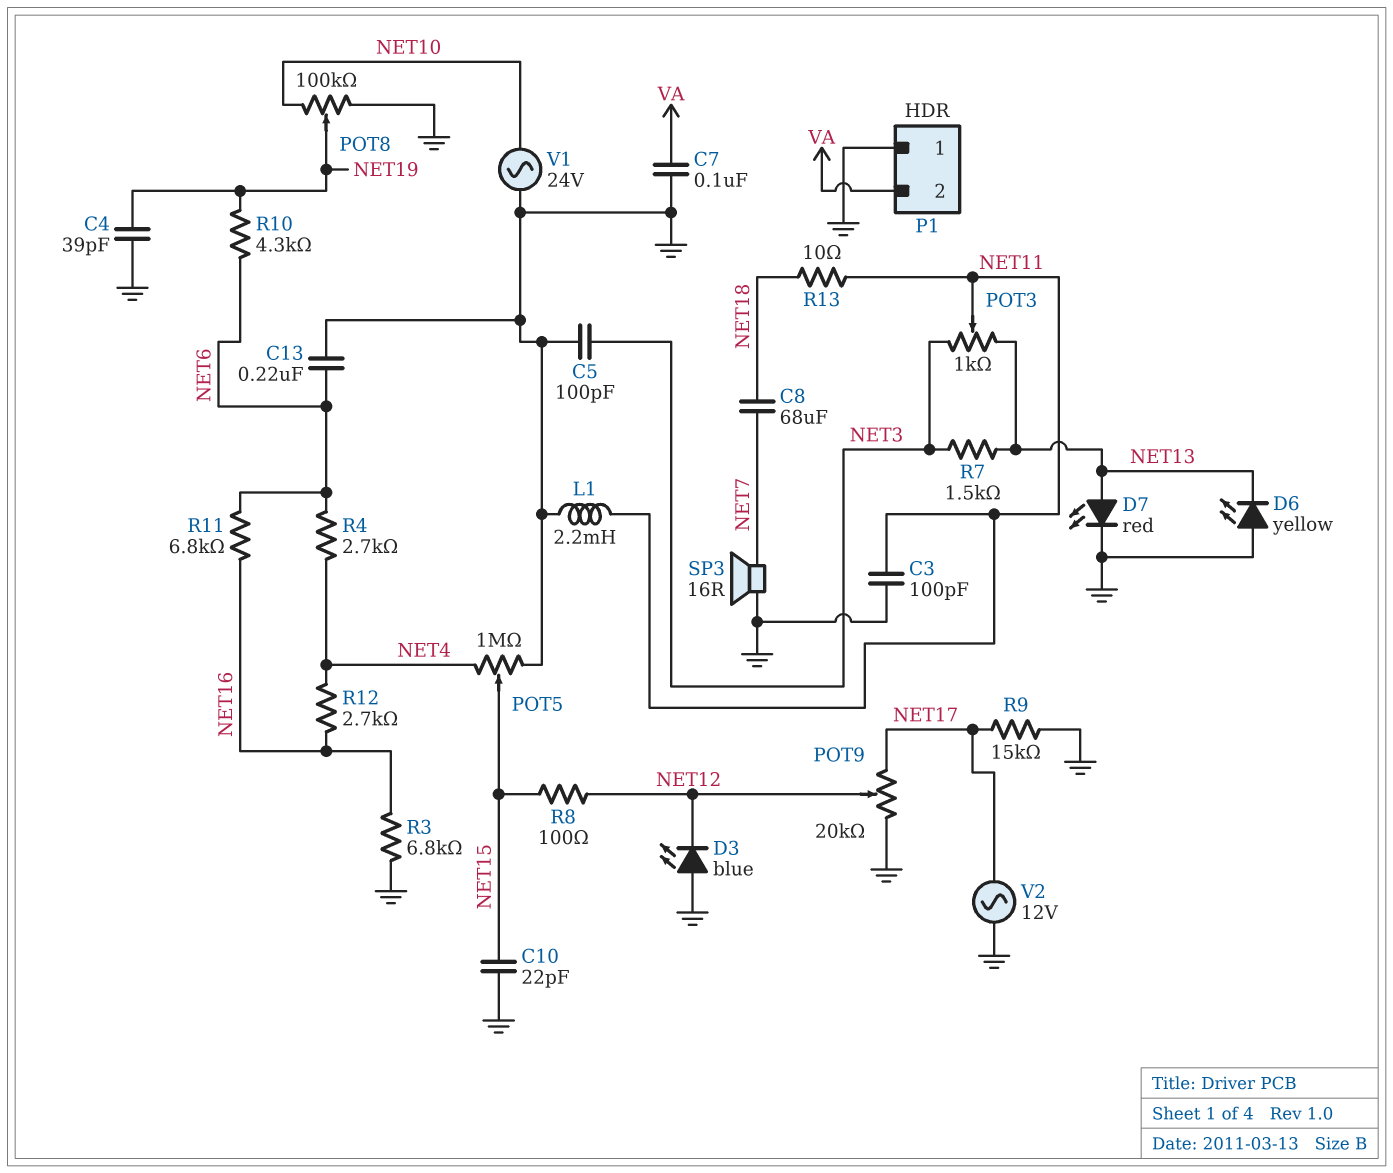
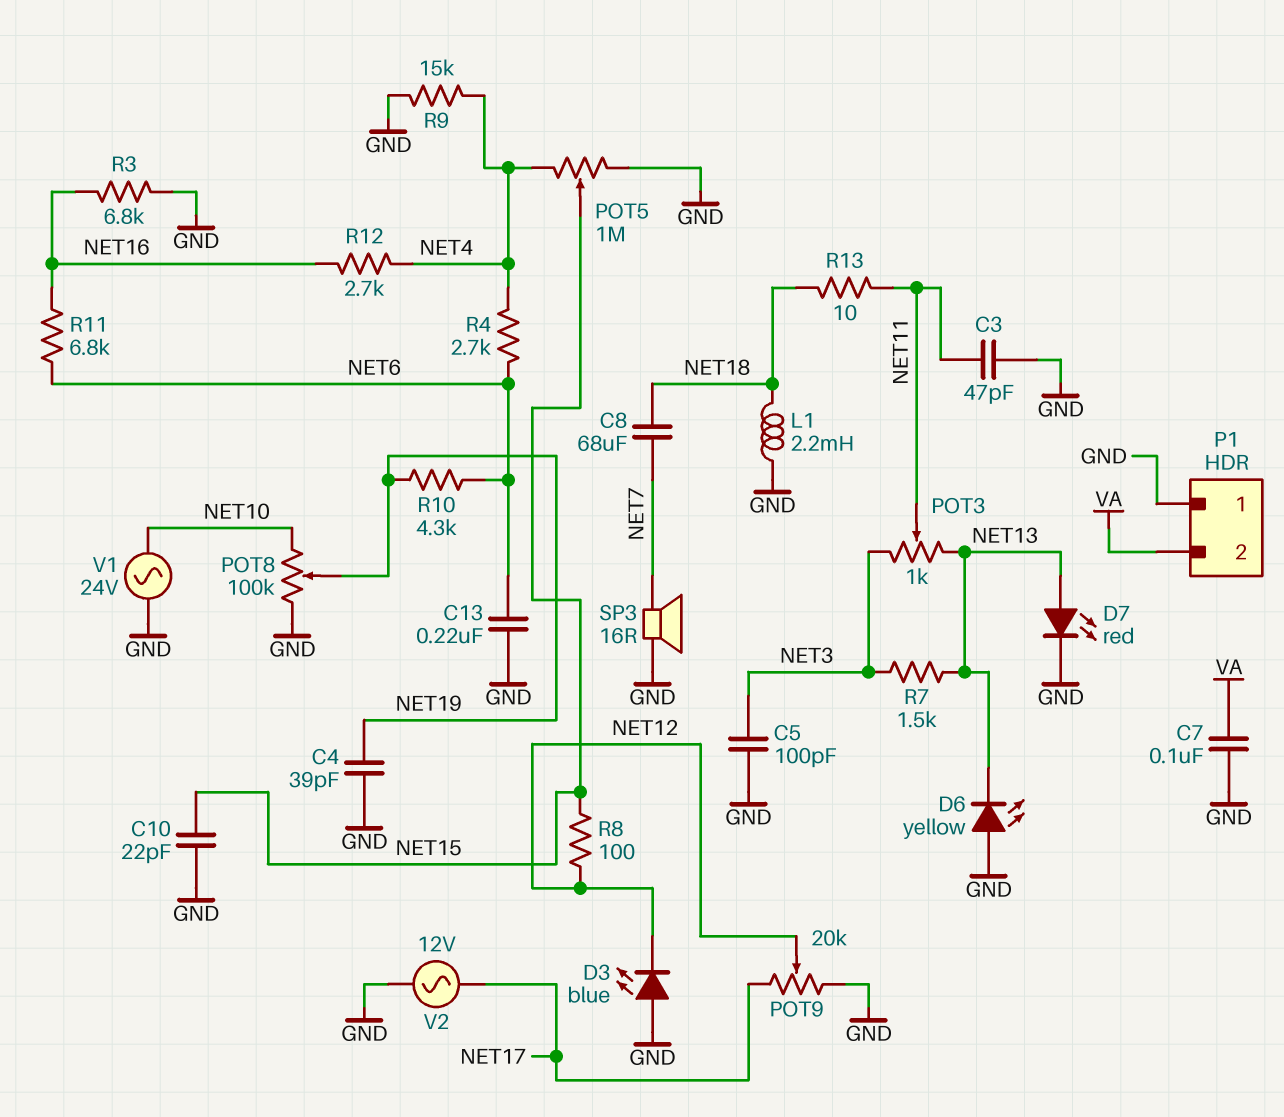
C3: 100pF (GND, NET11) -> 47pF (GND, NET11)
L1: 2.2mH (GND, NET11) -> 2.2mH (GND, NET18)
R9: 15k (GND, NET17) -> 15k (GND, NET4)

